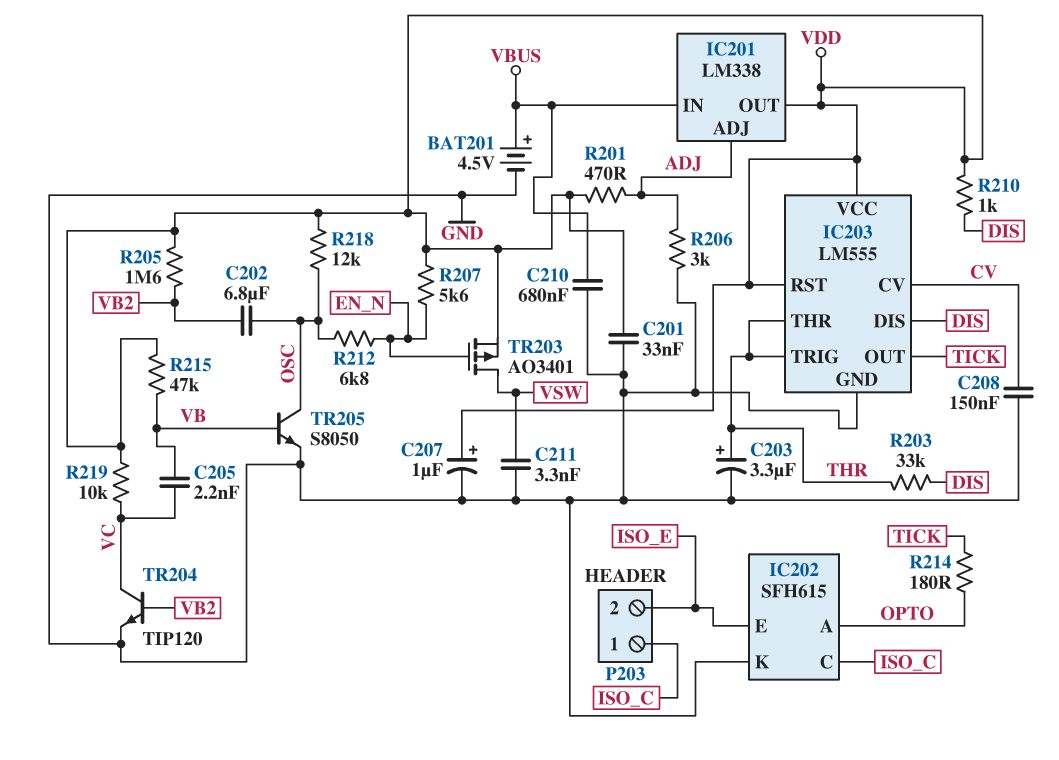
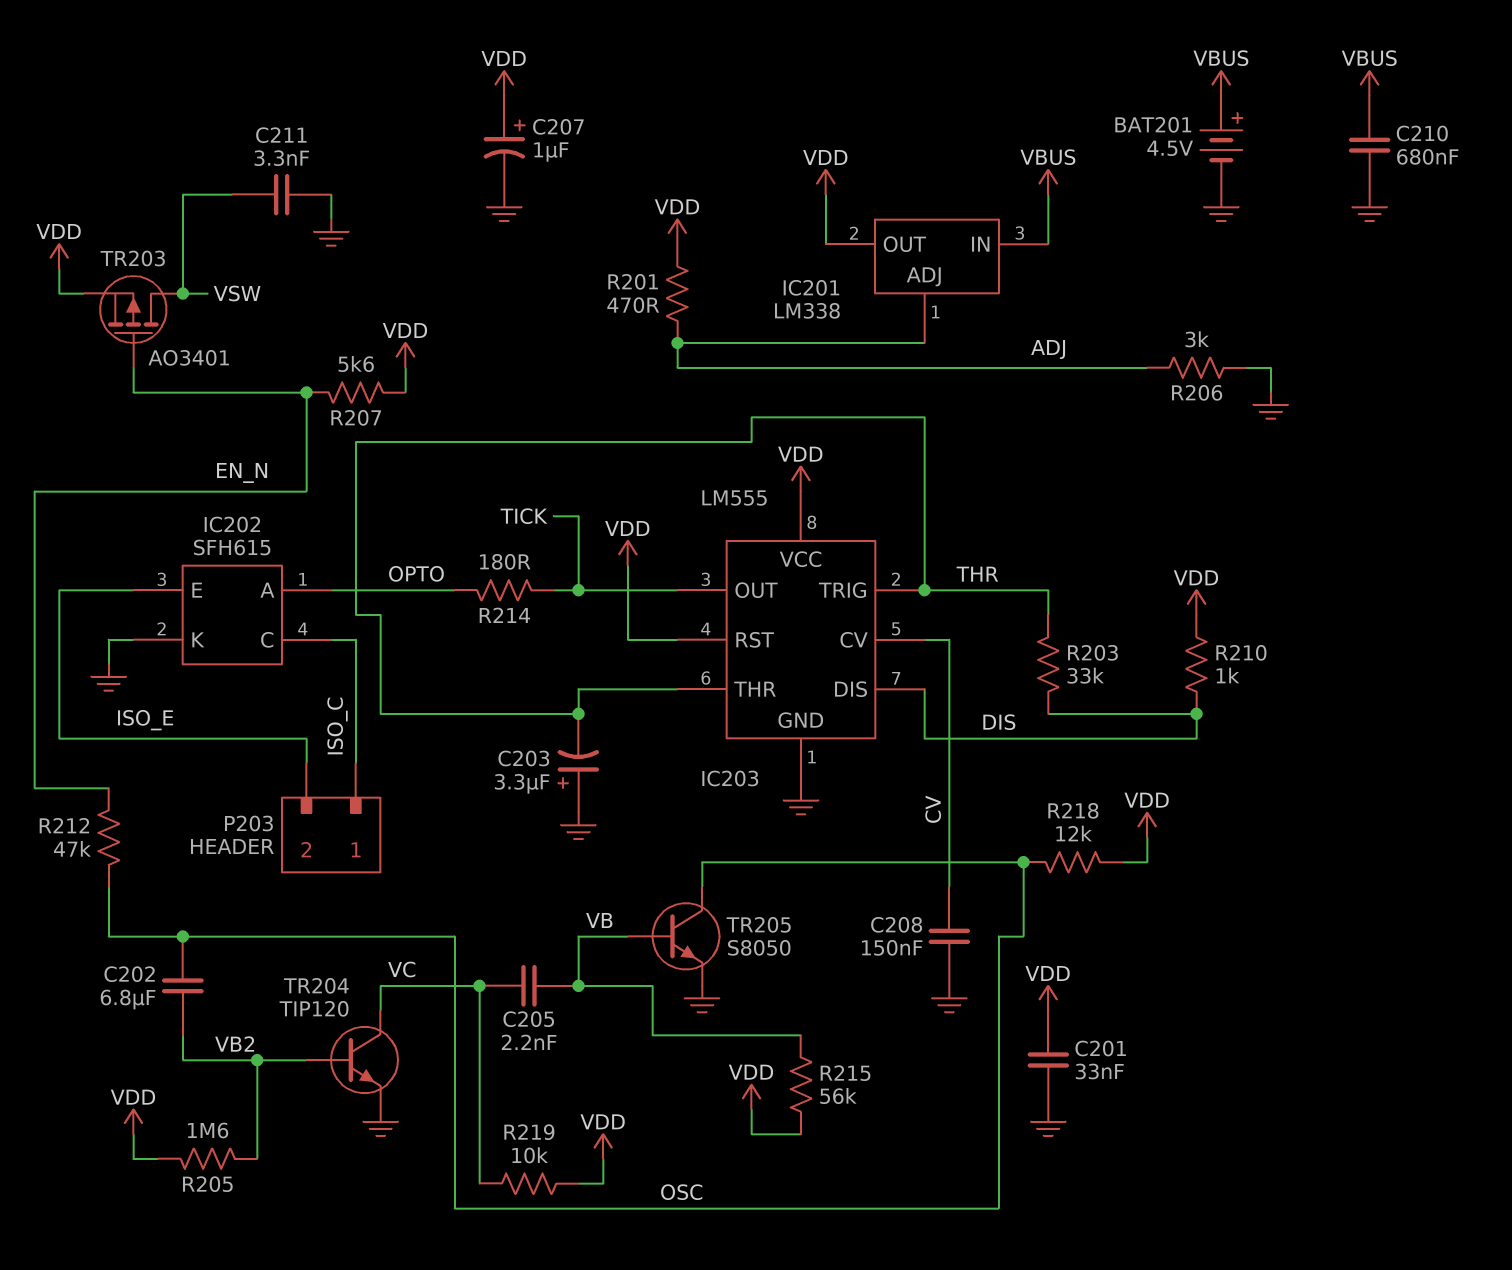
C203: 3.3uF (plus THR, minus GND) -> 3.3uF (plus GND, minus THR)
R212: 6.8k (EN_N, OSC) -> 47k (EN_N, OSC)
R215: 47k (VB, VDD) -> 56k (VB, VDD)

